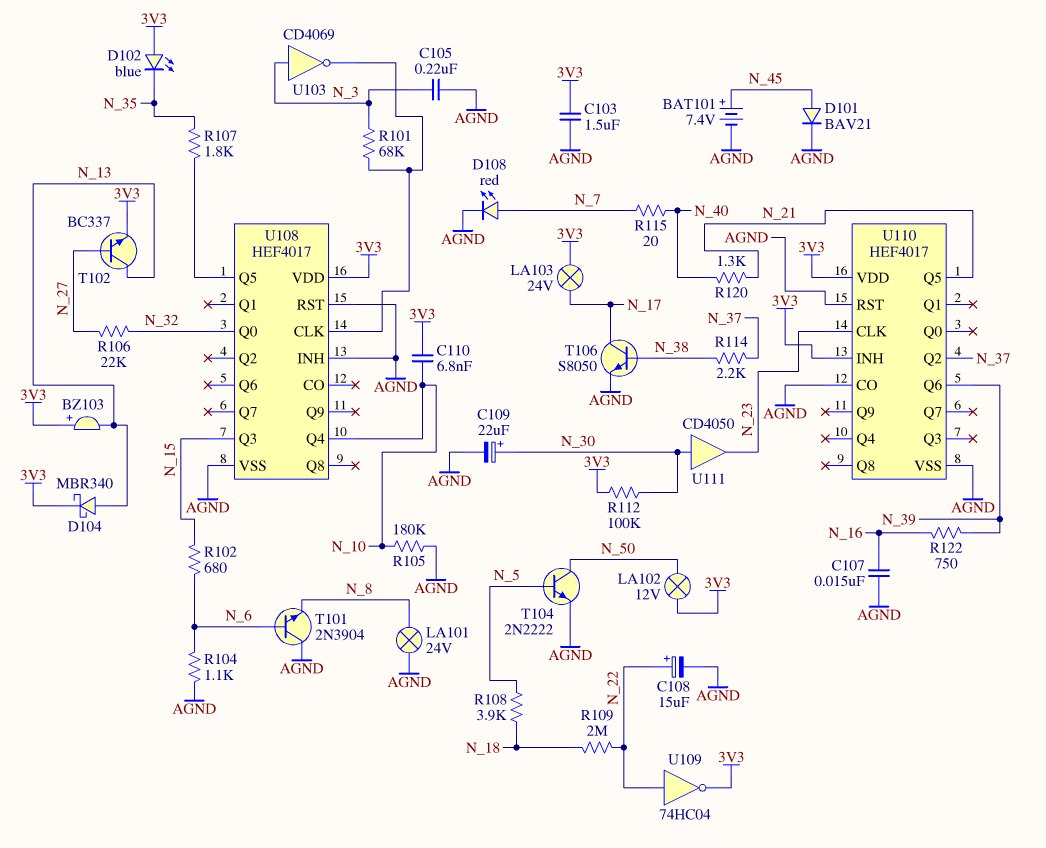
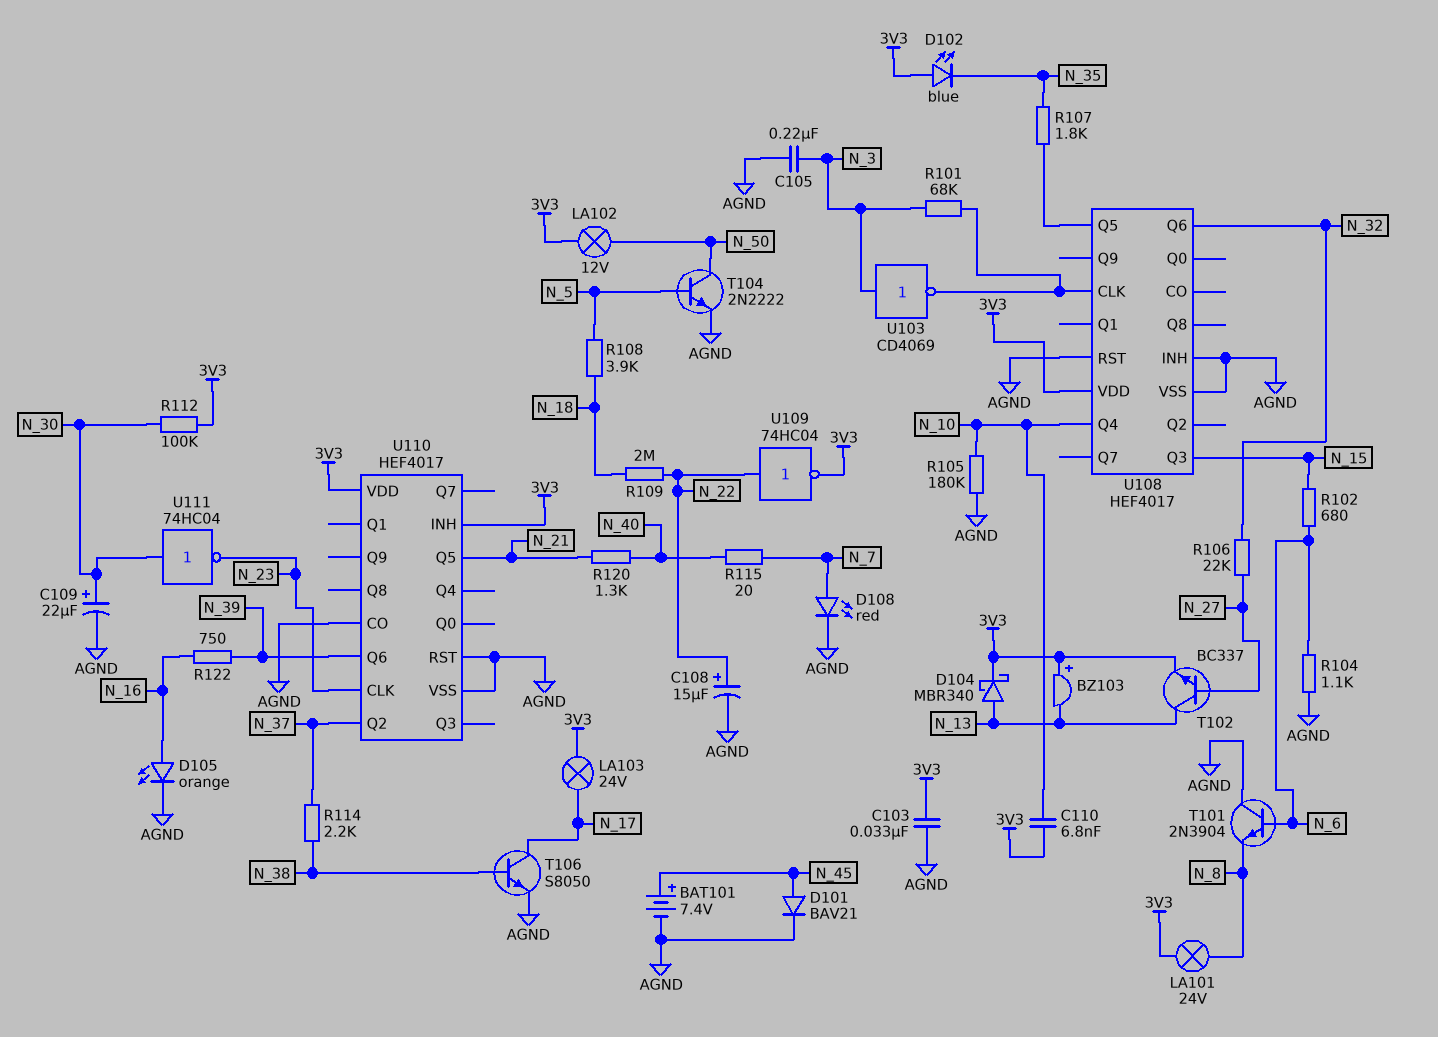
C103: 1.5uF (3V3, AGND) -> 33nF (3V3, AGND)
C107: 15nF (AGND, N_16) -> none
D105: none -> LED orange (A N_16, K AGND)
LA101: lamp 24V (AGND, N_8) -> lamp 24V (3V3, N_8)
U108 pin Q0: N_32 -> none
U108 pin Q6: none -> N_32
U111: buffer CD4050 (in N_30, out N_23) -> NOT 74HC04 (in N_30, out N_23)

